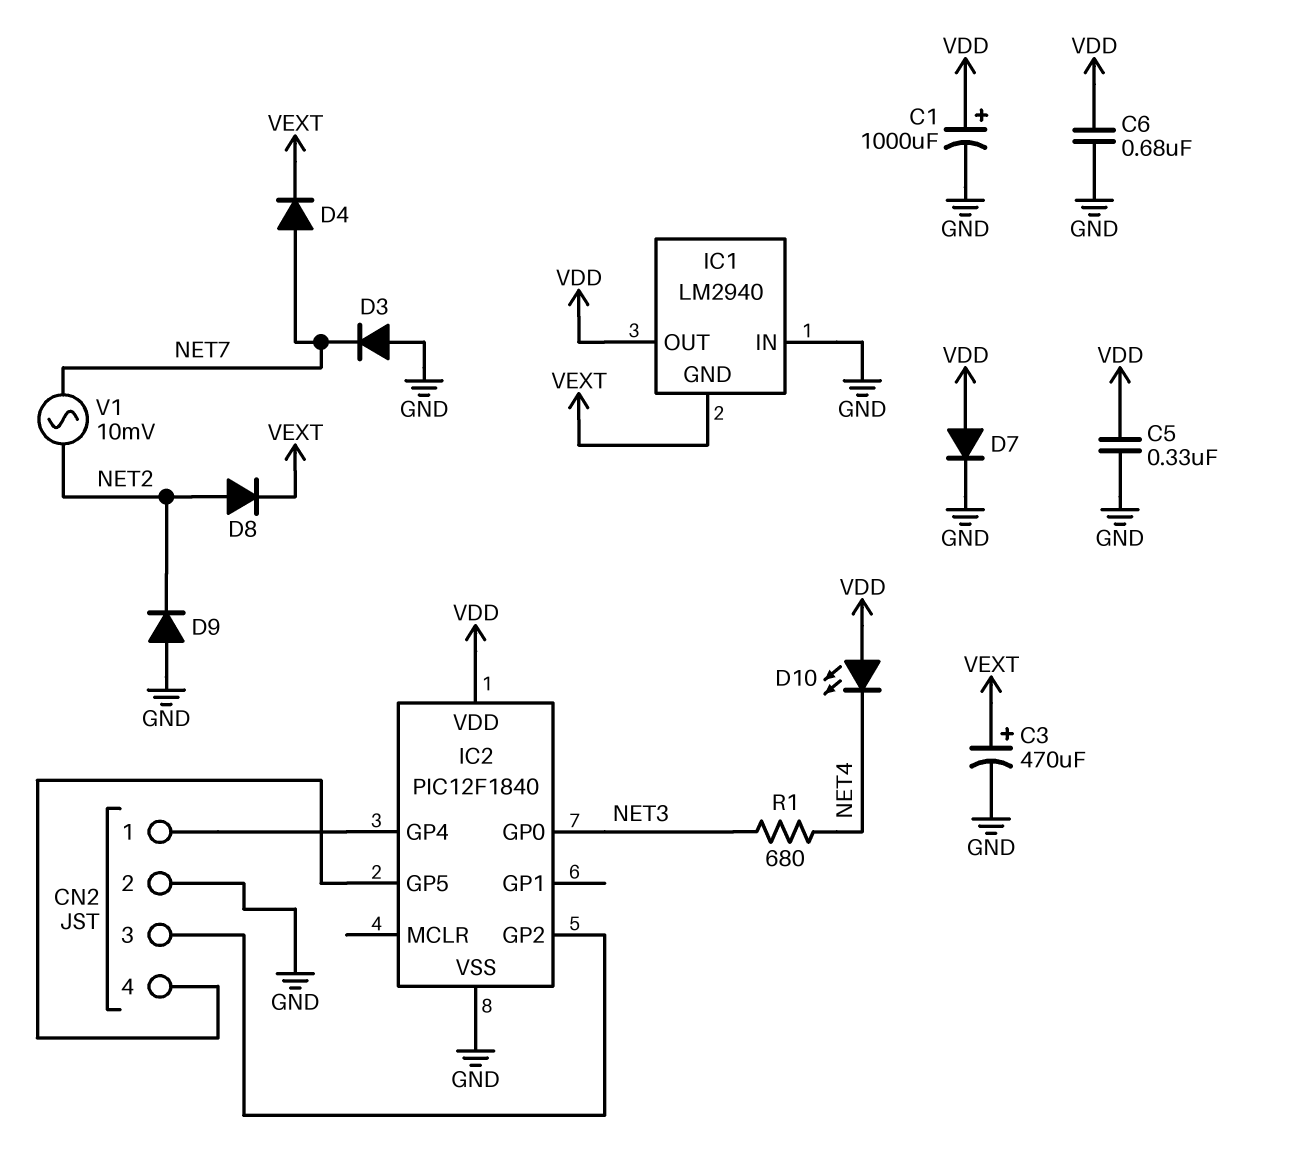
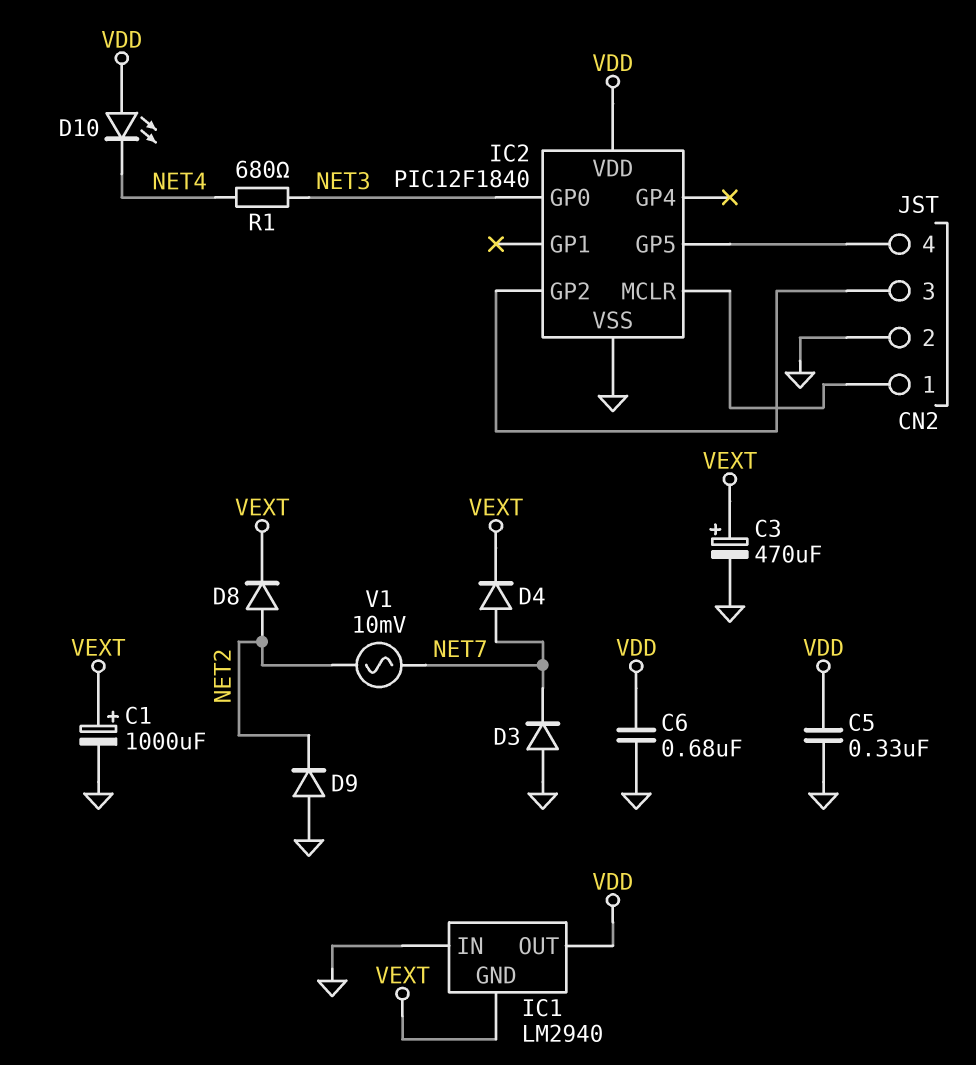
C1: 1000uF (plus VDD, minus GND) -> 1000uF (plus VEXT, minus GND)
D7: diode (A VDD, K GND) -> none
IC2 pin GP4: CN2/1 -> none
IC2 pin MCLR: none -> CN2/1

